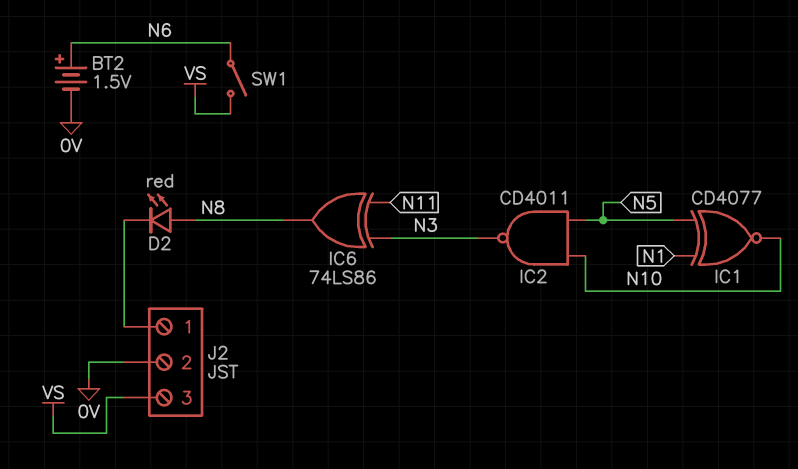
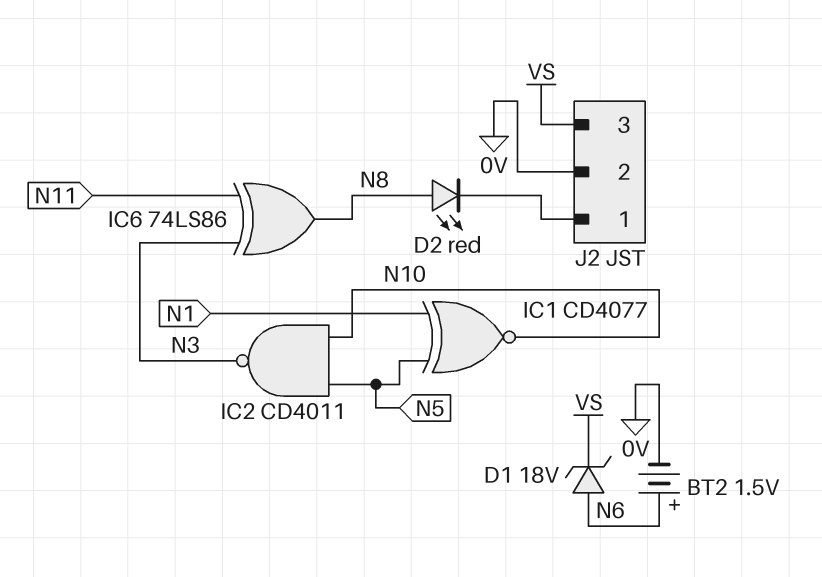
D1: none -> zener 18V (A N6, K VS)
SW1: switch (N6, VS) -> none

